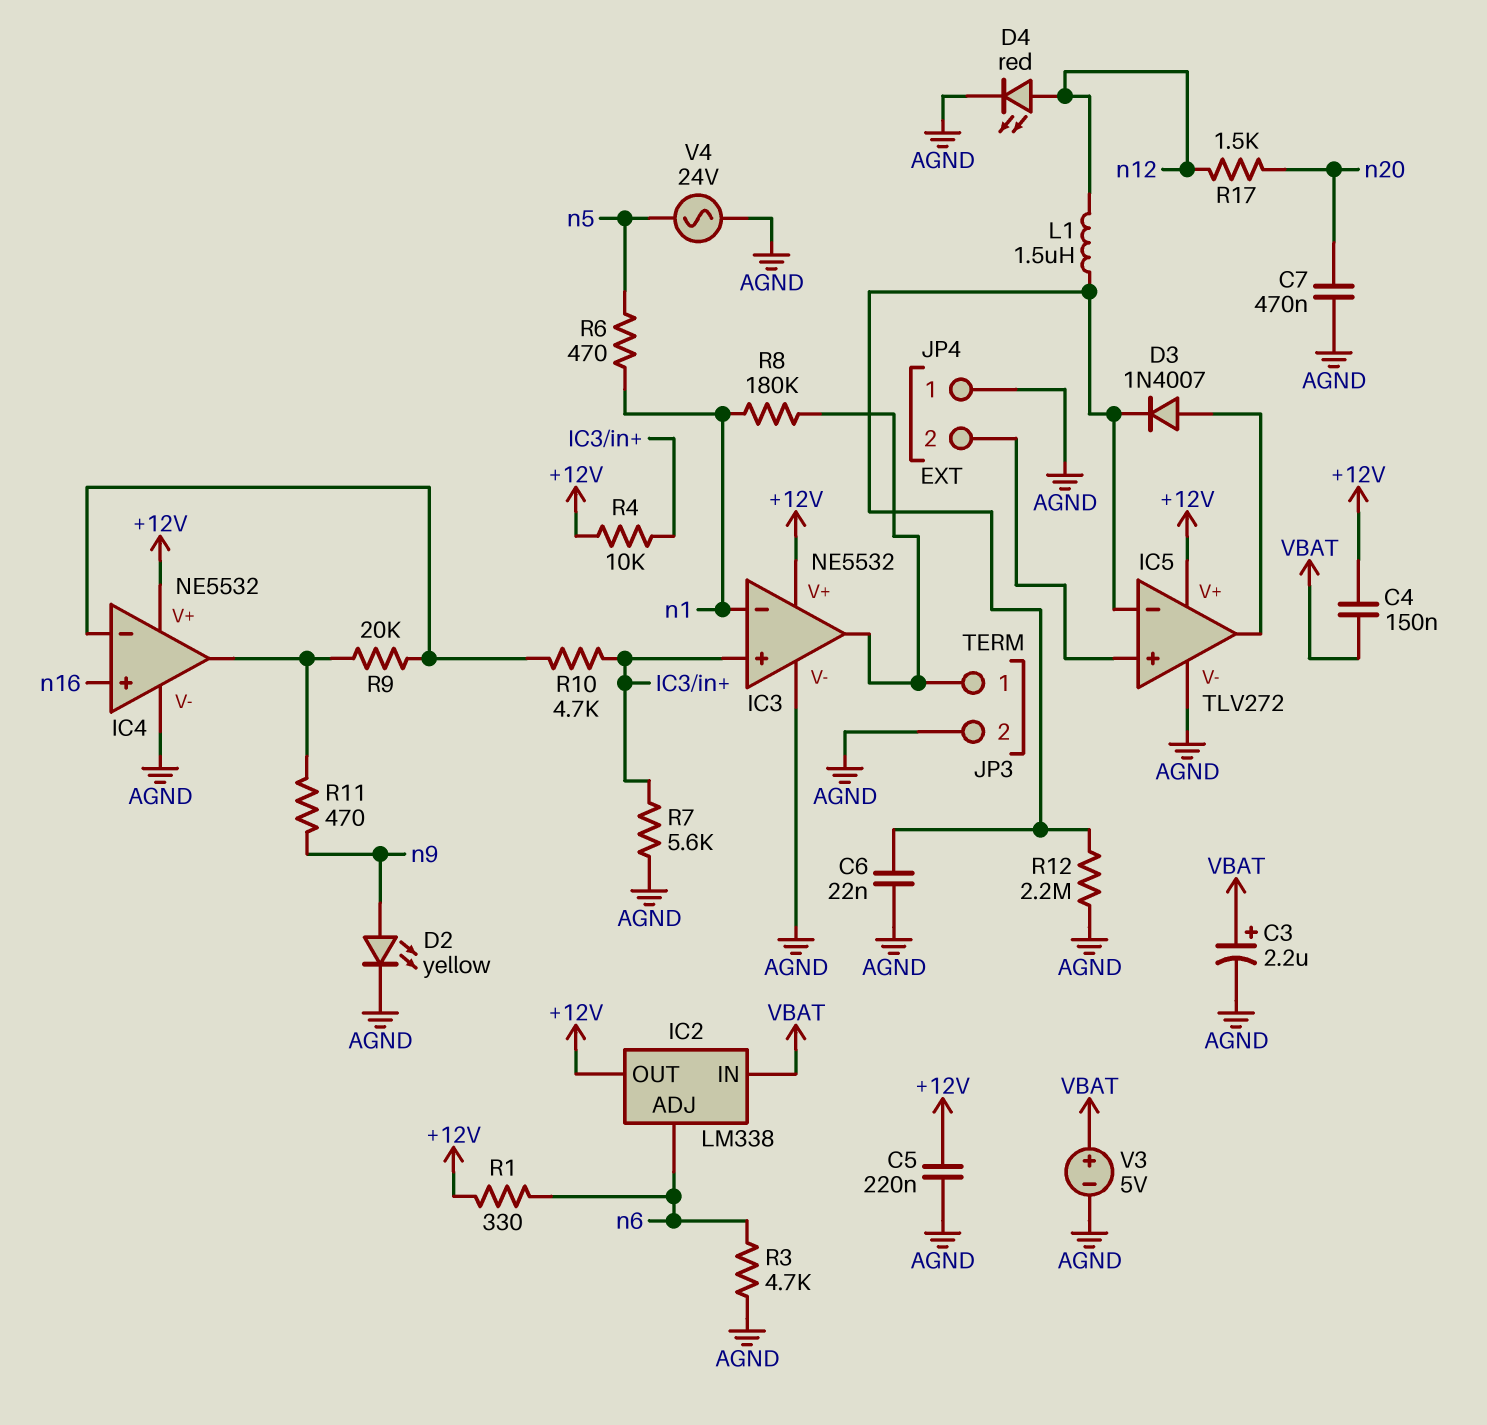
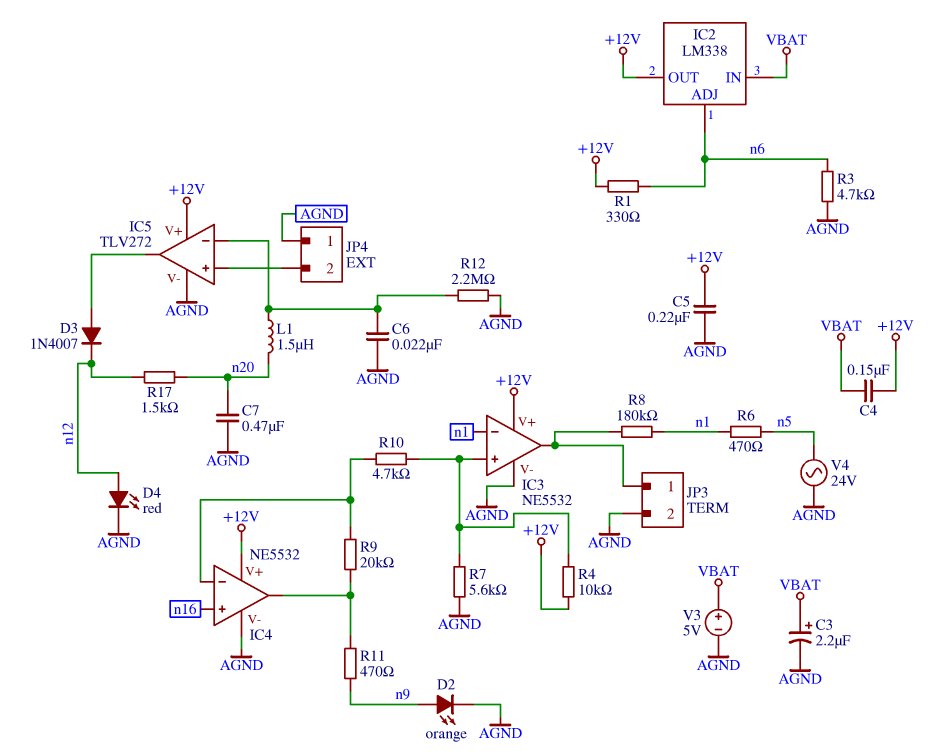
D2: LED yellow (A n9, K AGND) -> LED orange (A n9, K AGND)
D3: diode 1N4007 (A IC5/out, K IC5/in-) -> diode 1N4007 (A IC5/out, K n12)
L1: 1.5uH (IC5/in-, n12) -> 1.5uH (IC5/in-, n20)

